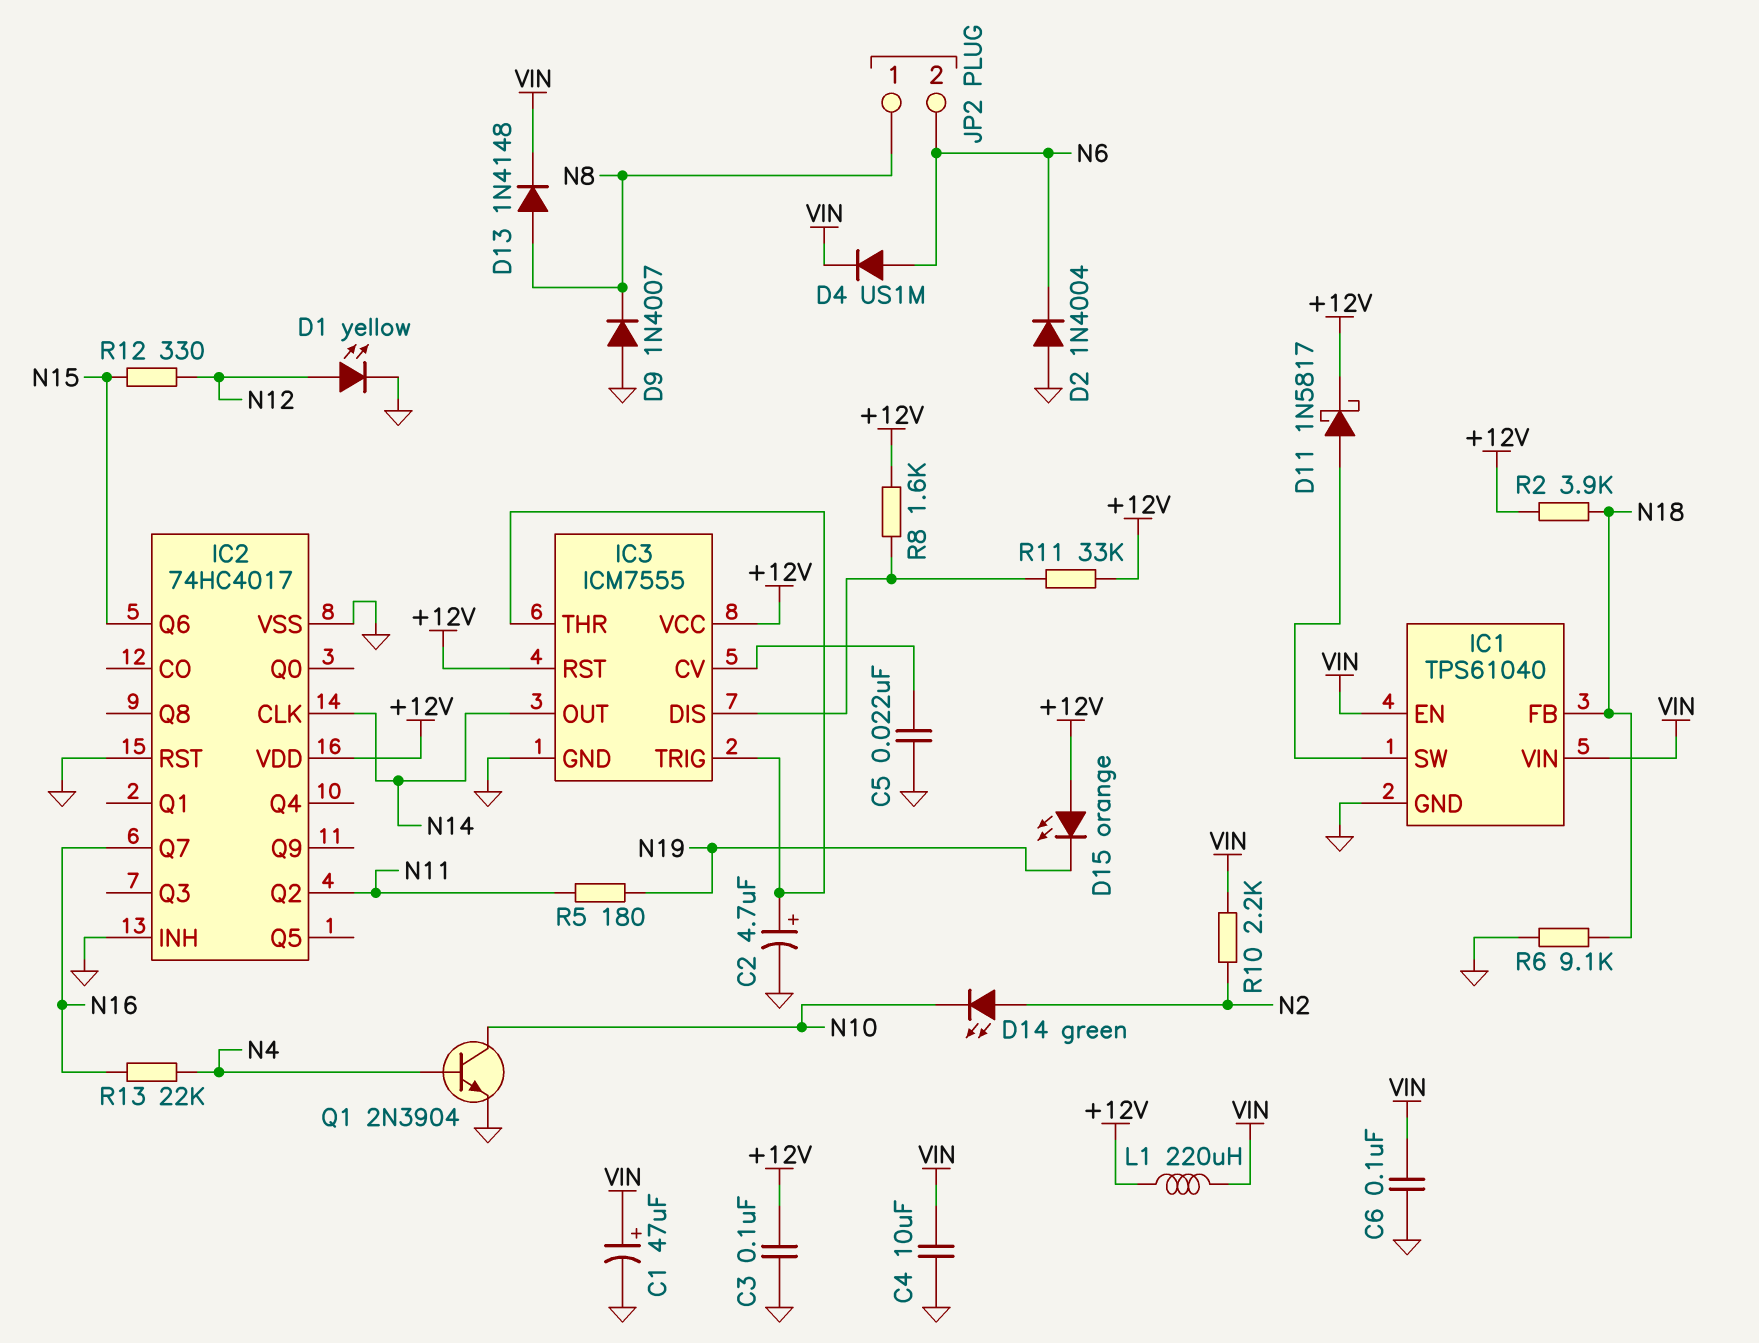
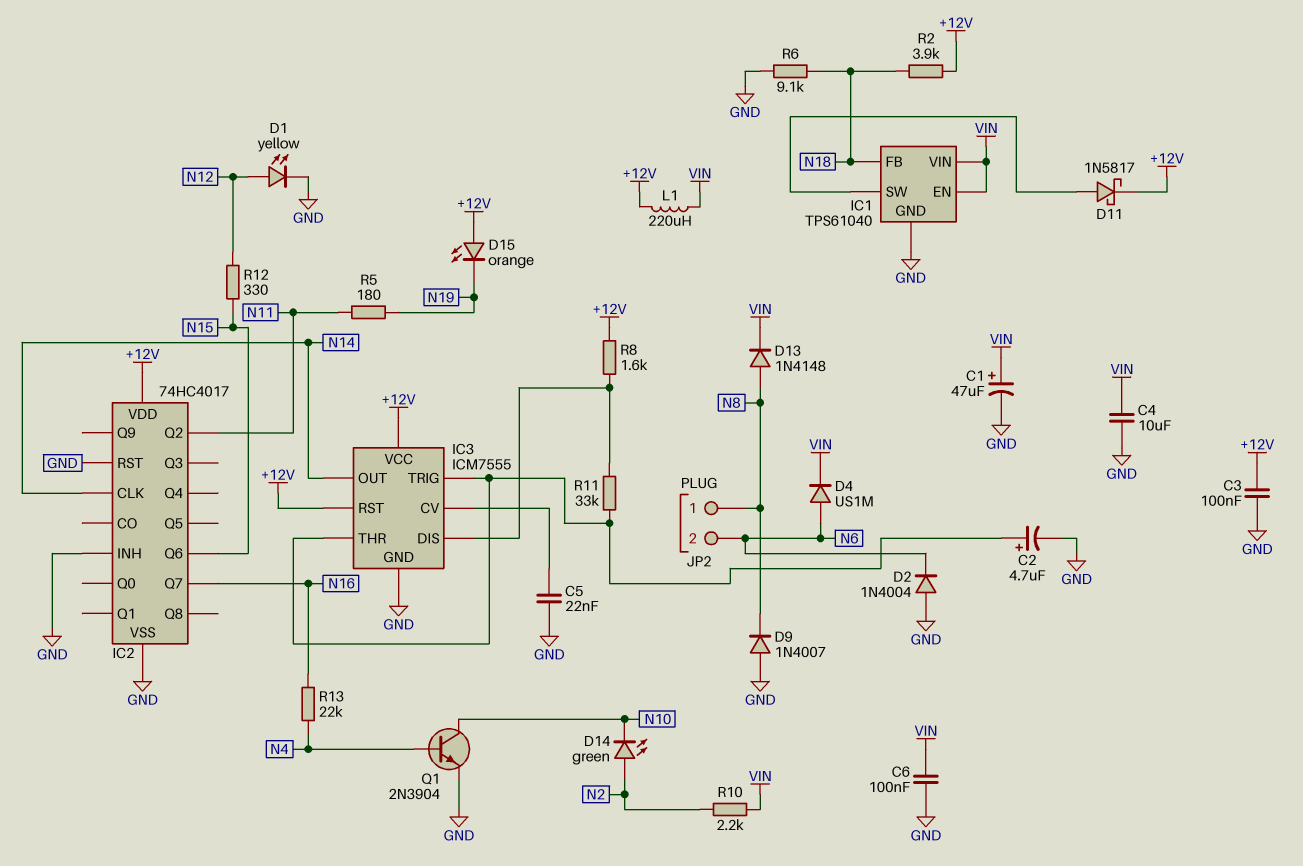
R11: 33k (+12V, IC3/DIS) -> 33k (IC3/DIS, IC3/THR)

